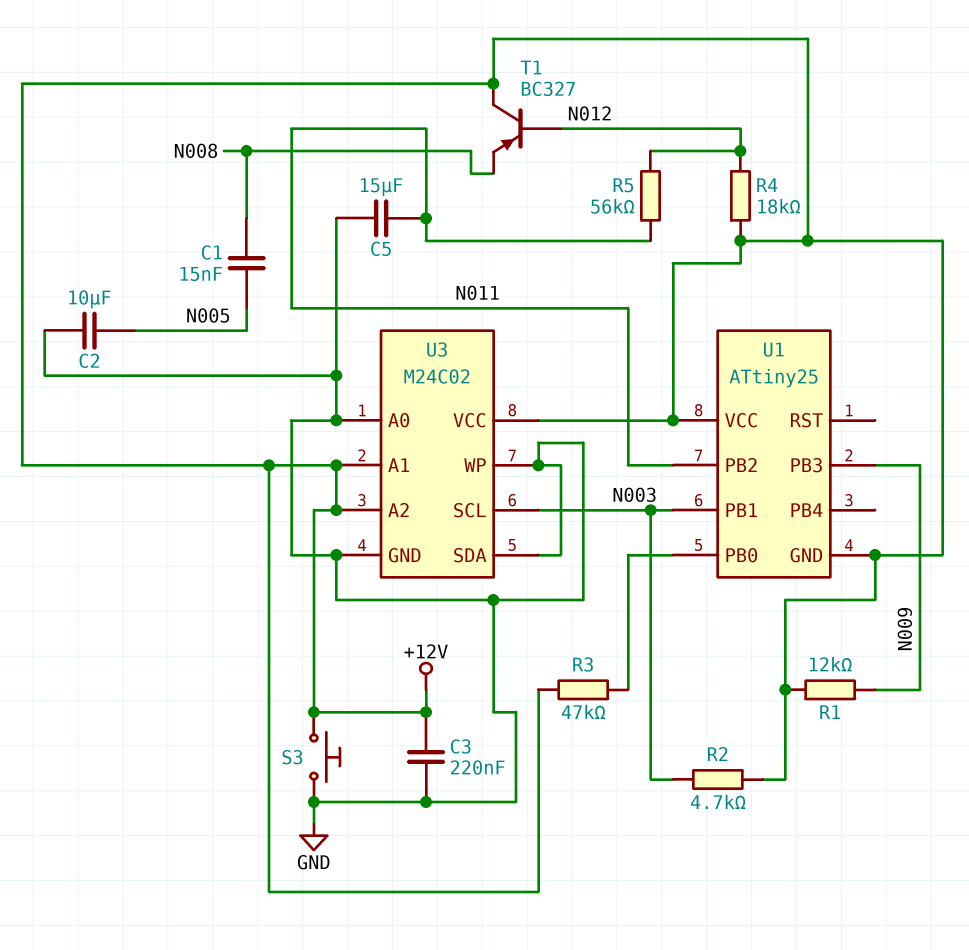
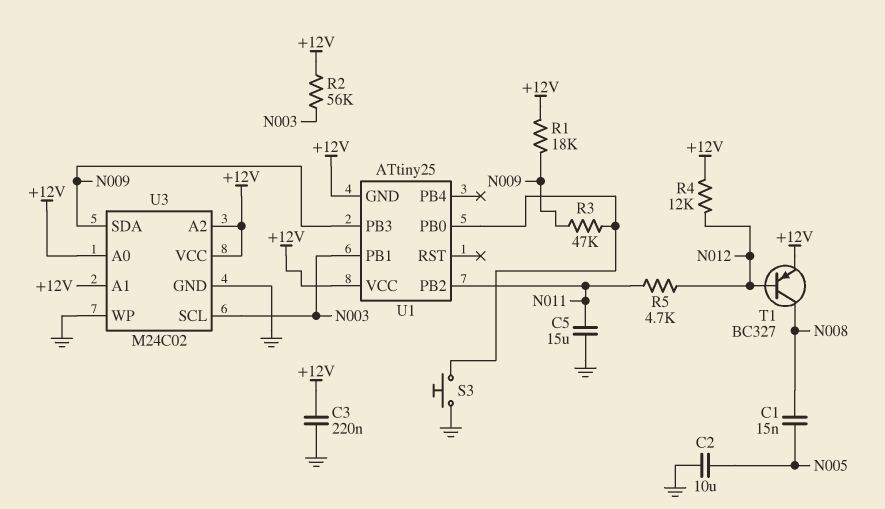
R1: 12k (+12V, N009) -> 18k (+12V, N009)
R2: 4.7k (+12V, N003) -> 56k (+12V, N003)
R3: 47k (+12V, U1/PB0) -> 47k (N009, U1/PB0)
R4: 18k (+12V, N012) -> 12k (+12V, N012)
R5: 56k (N011, N012) -> 4.7k (N011, N012)
S3: button (+12V, GND) -> button (GND, U1/PB0)
T1: PNP BC327 (B N012, C +12V, E N008) -> PNP BC327 (B N012, C N008, E +12V)
U3 pin A0: GND -> +12V
U3 pin SDA: GND -> N009

